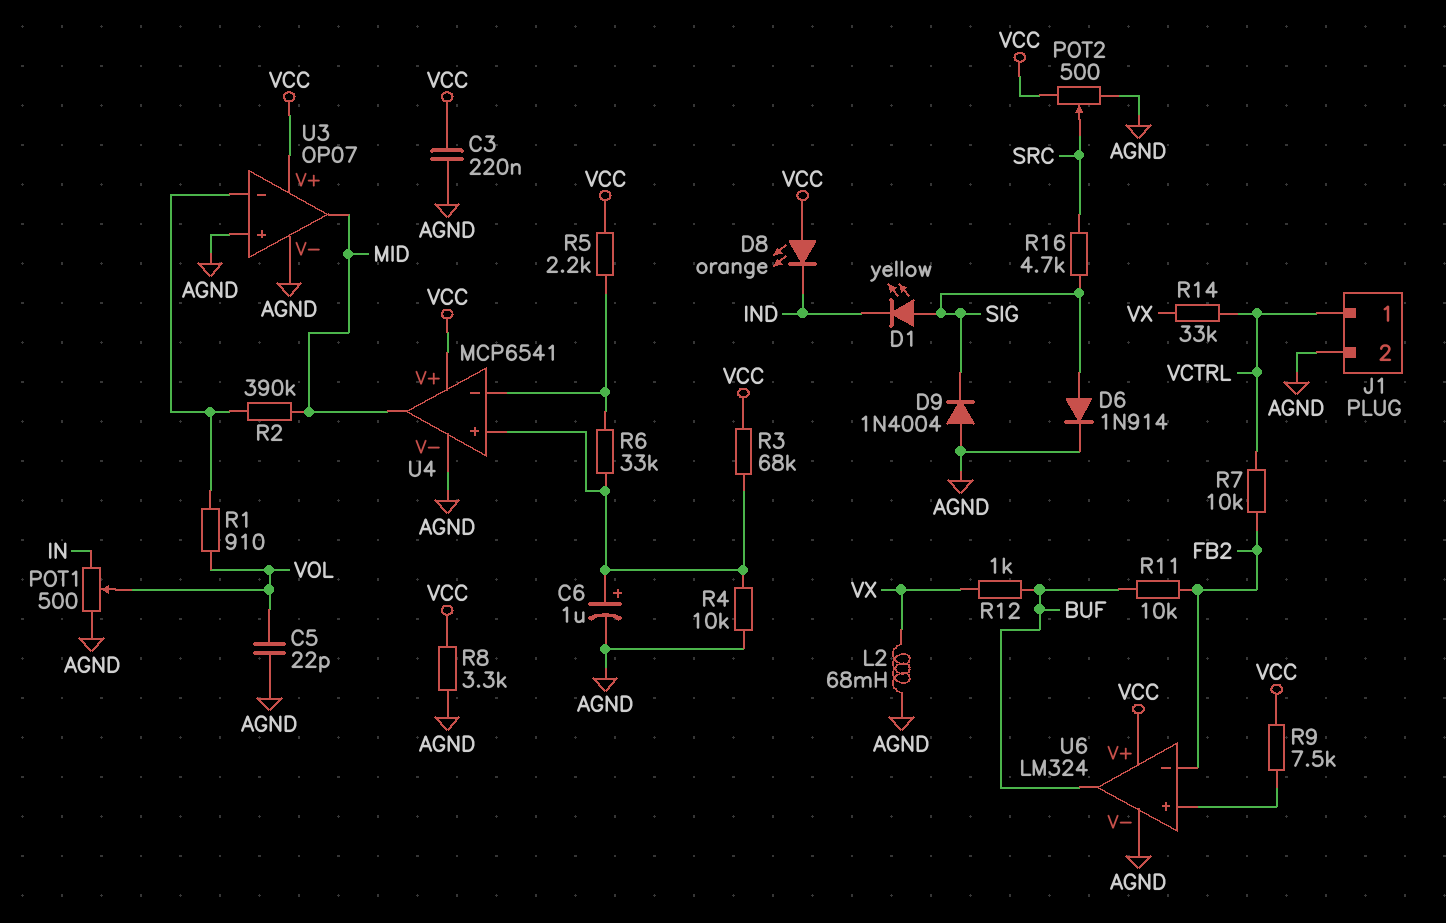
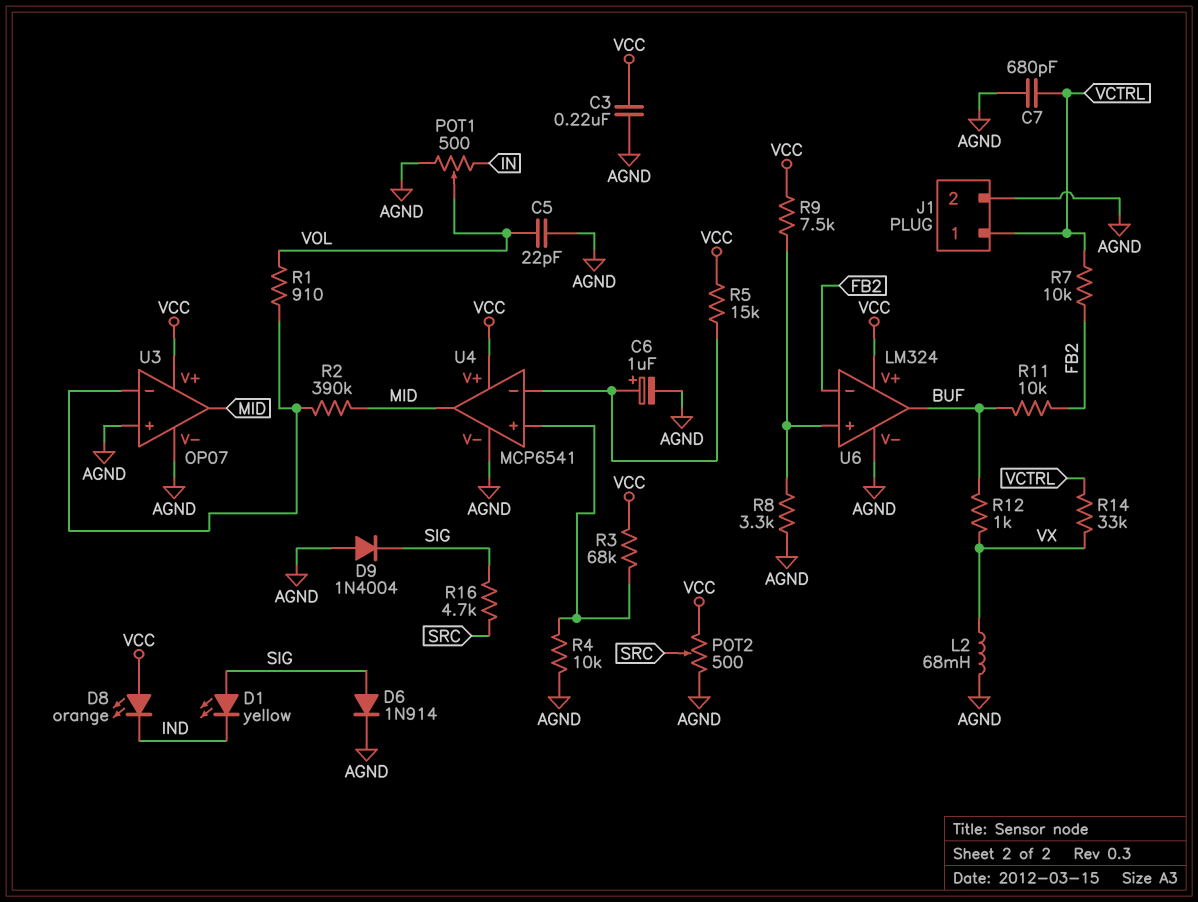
C6: 1uF (plus U4/in+, minus AGND) -> 1uF (plus U4/in-, minus AGND)
C7: none -> 680pF (AGND, VCTRL)
R5: 2.2k (U4/in-, VCC) -> 15k (U4/in-, VCC)
R6: 33k (U4/in+, U4/in-) -> none
R8: 3.3k (AGND, VCC) -> 3.3k (AGND, U6/in+)

